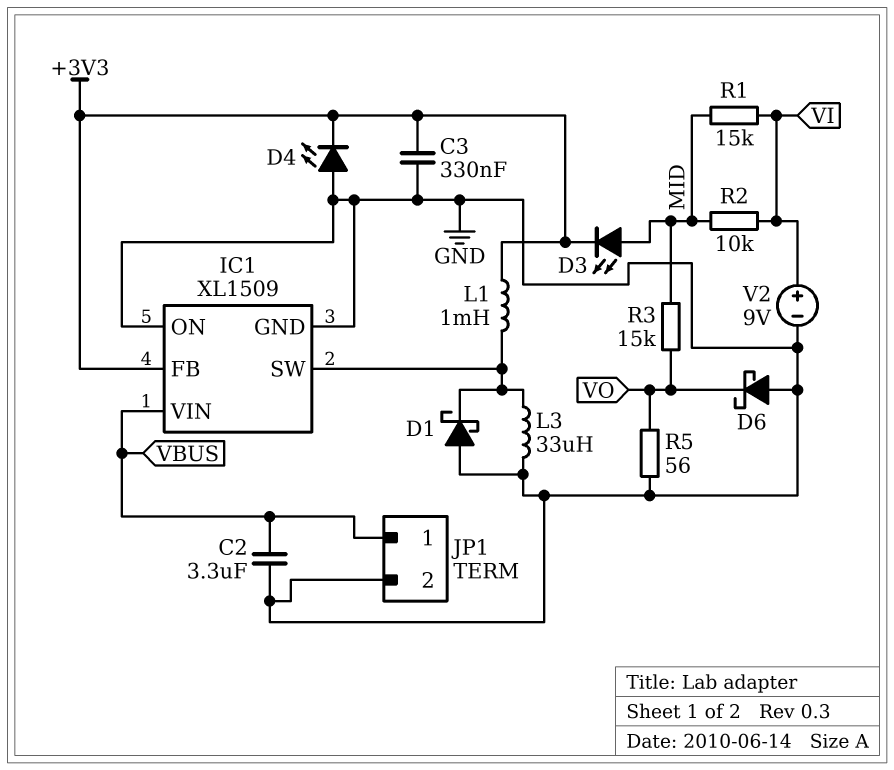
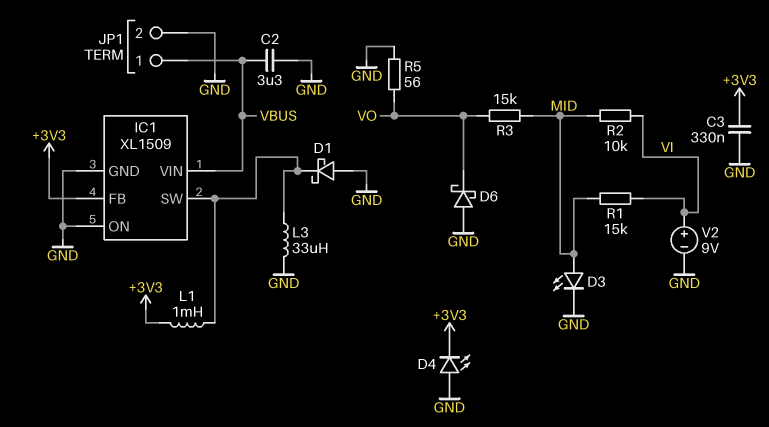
D3: LED (A MID, K +3V3) -> LED (A MID, K GND)

